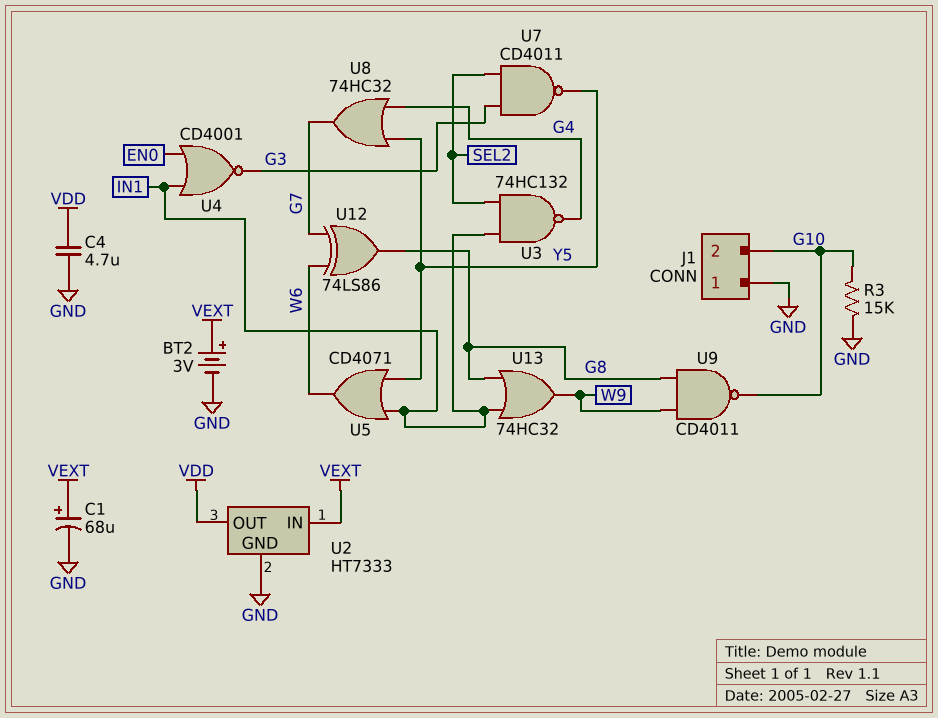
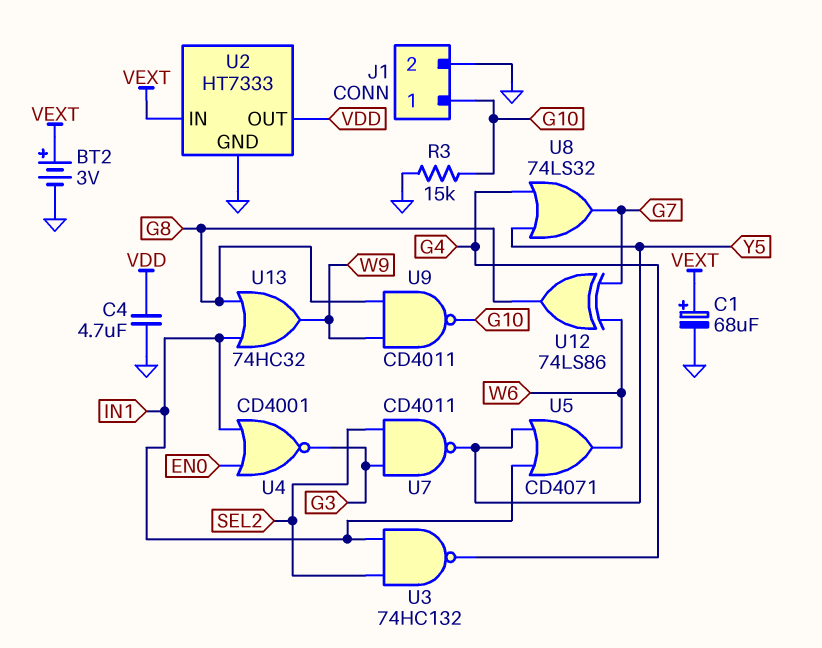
J1 pin 1: GND -> G10
J1 pin 2: G10 -> GND
U8: OR 74HC32 (in G4, in Y5, out G7) -> OR 74LS32 (in G4, in Y5, out G7)

